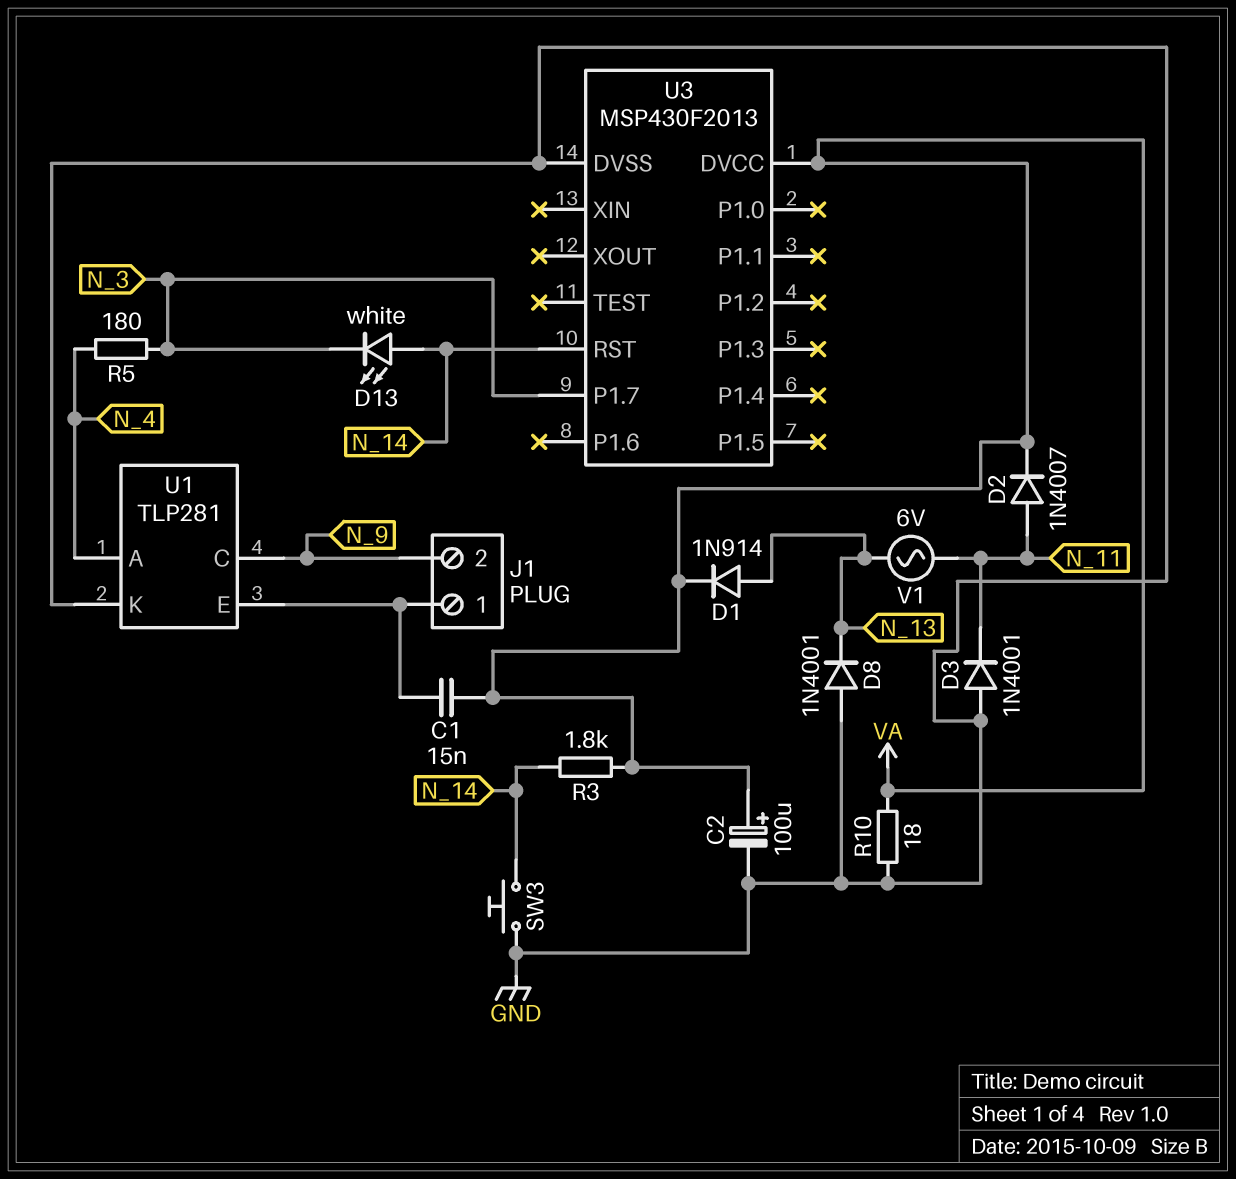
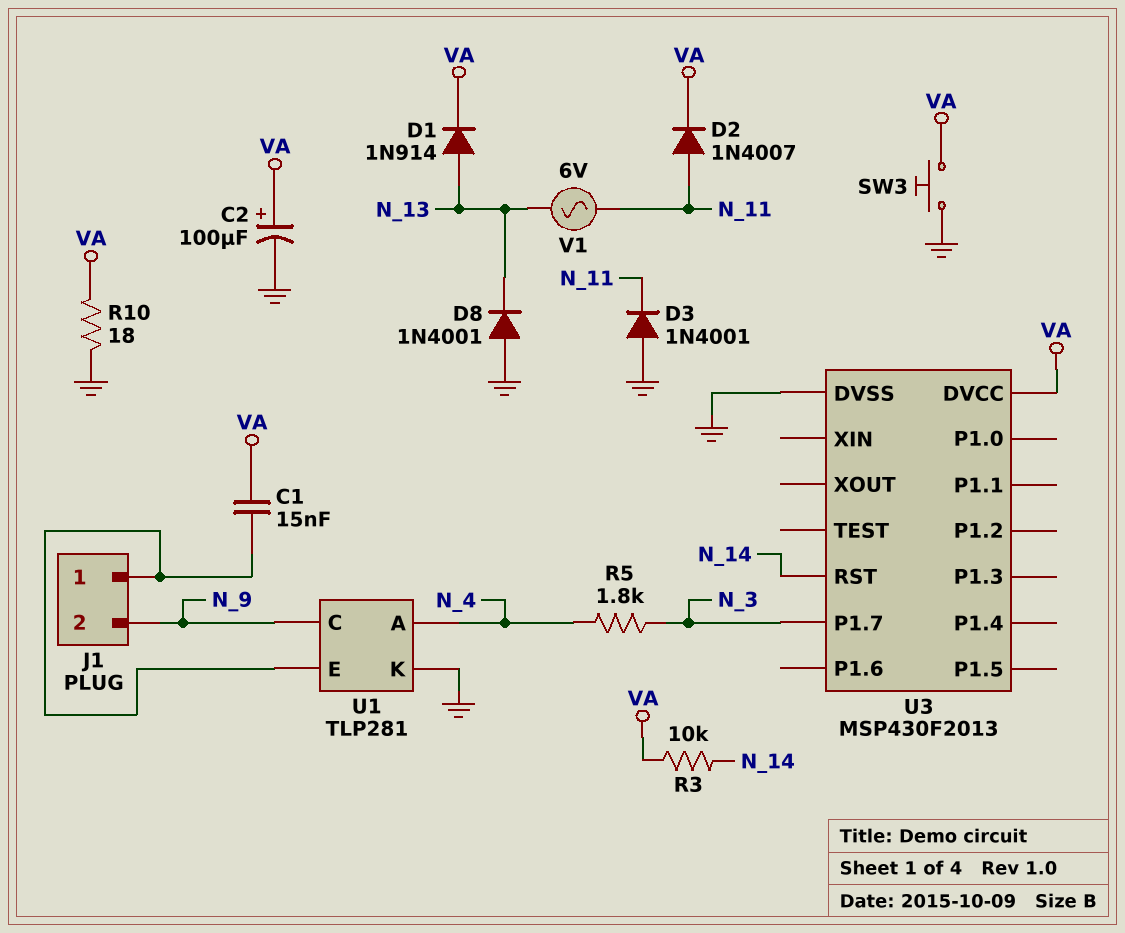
D13: LED white (A N_14, K N_3) -> none
R3: 1.8k (N_14, VA) -> 10k (N_14, VA)
R5: 180 (N_3, N_4) -> 1.8k (N_3, N_4)
SW3: button (GND, N_14) -> button (GND, VA)

